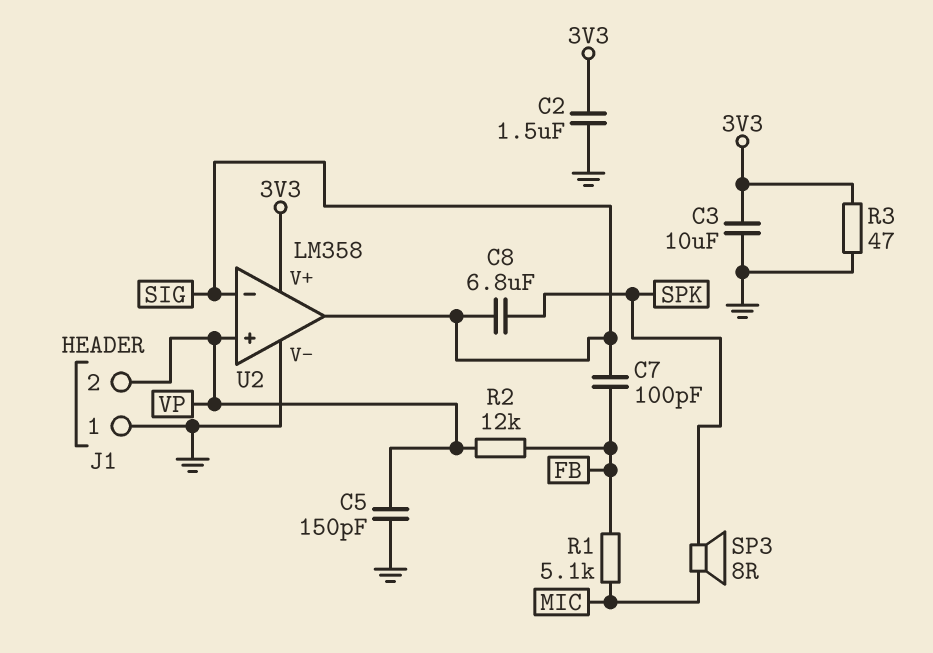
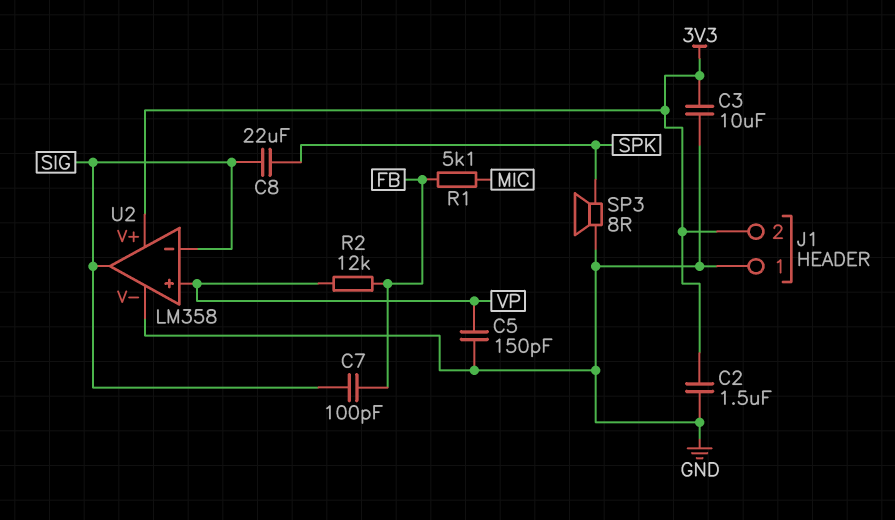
C8: 6.8uF (SIG, SPK) -> 22uF (SIG, SPK)
J1 pin 2: VP -> 3V3
R3: 47 (3V3, GND) -> none
SP3: speaker 8R (MIC, SPK) -> speaker 8R (GND, SPK)

